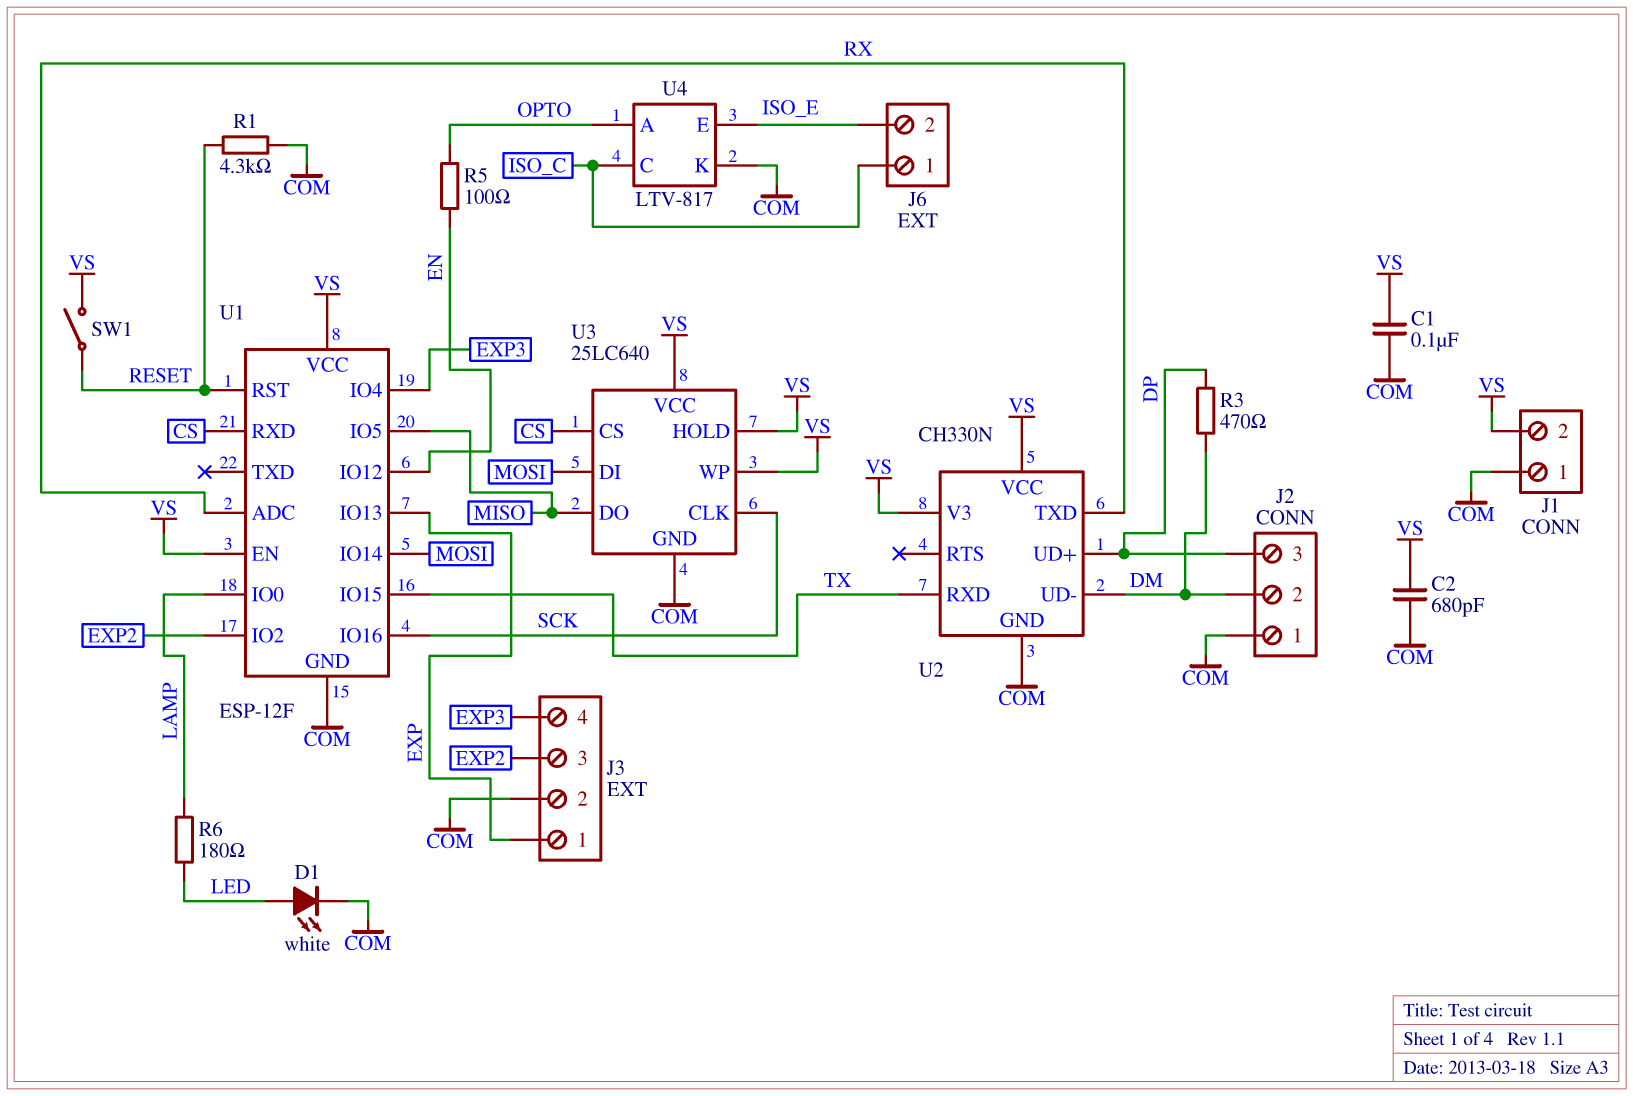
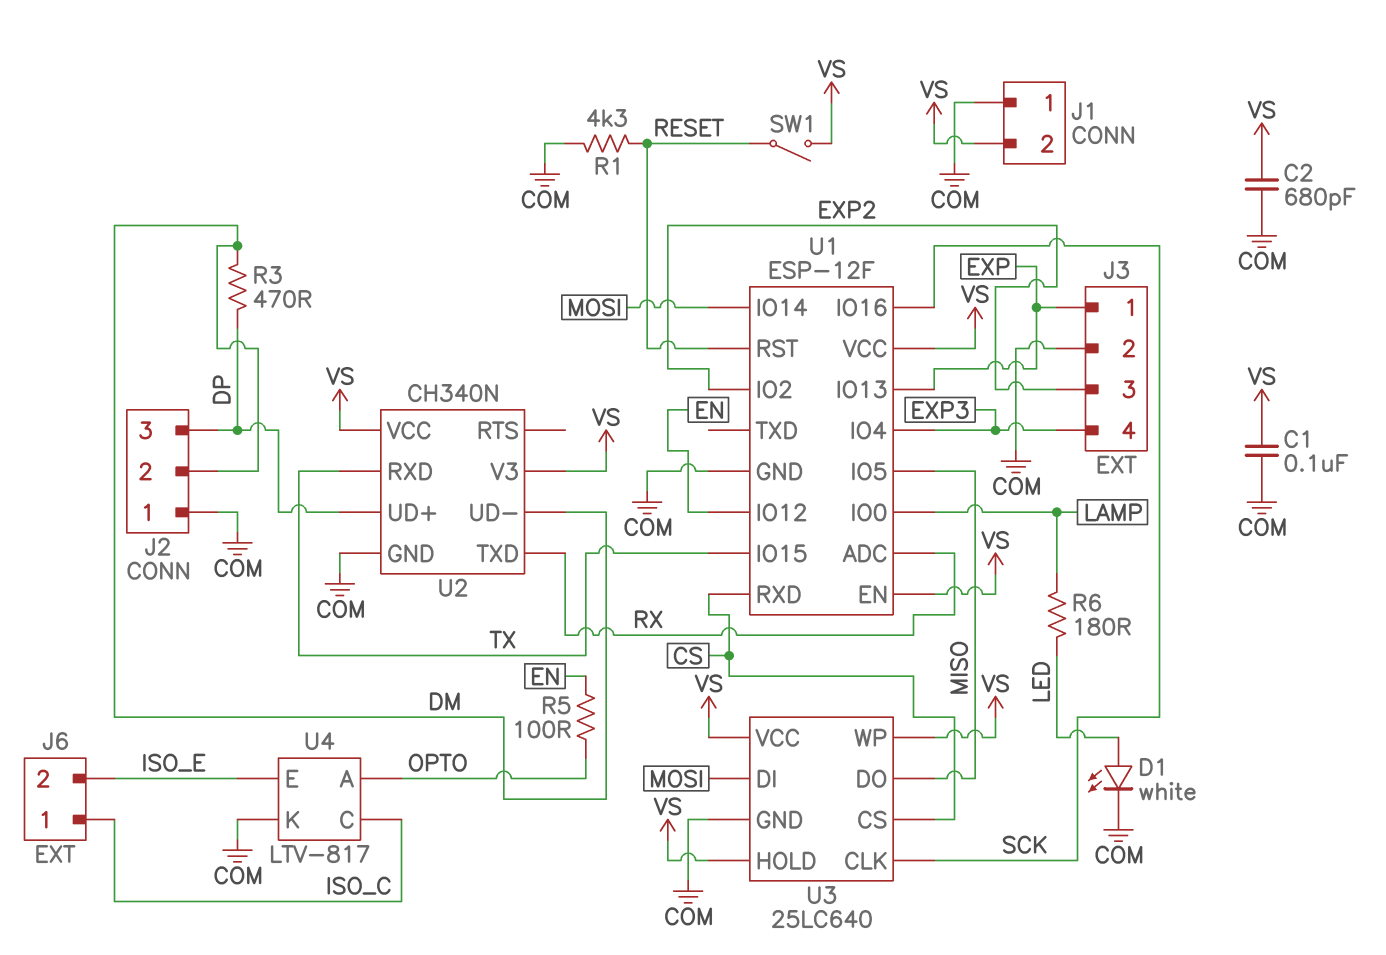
U2: CH330N -> CH340N

